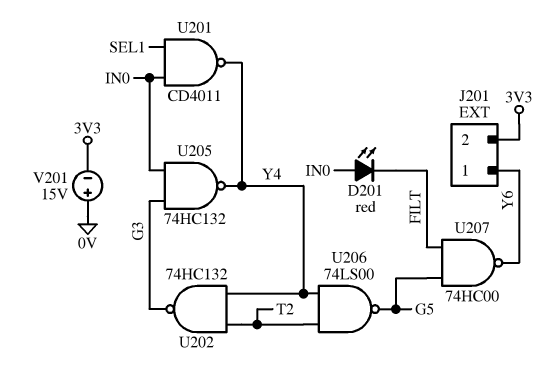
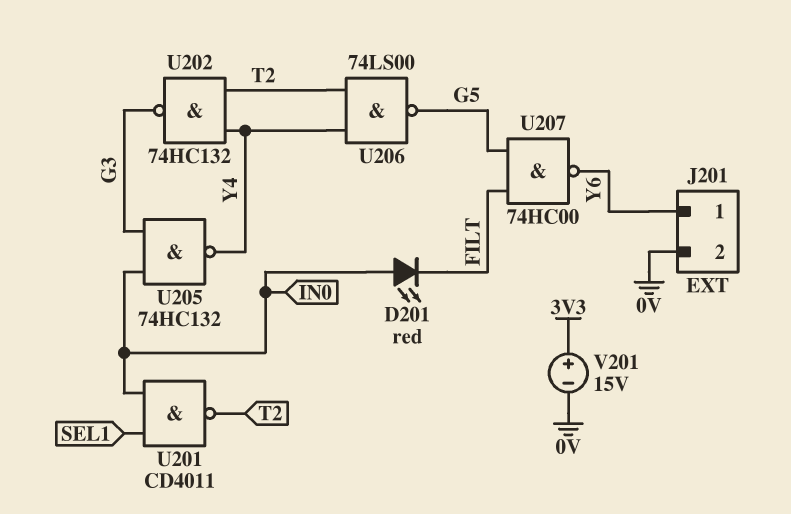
J201 pin 2: 3V3 -> 0V
U201: NAND CD4011 (in IN0, in SEL1, out Y4) -> NAND CD4011 (in IN0, in SEL1, out T2)
V201: 15V (plus 0V, minus 3V3) -> 15V (plus 3V3, minus 0V)

